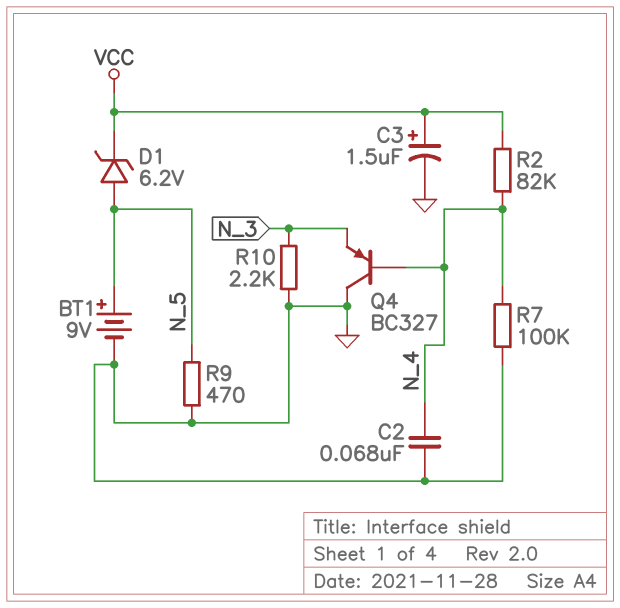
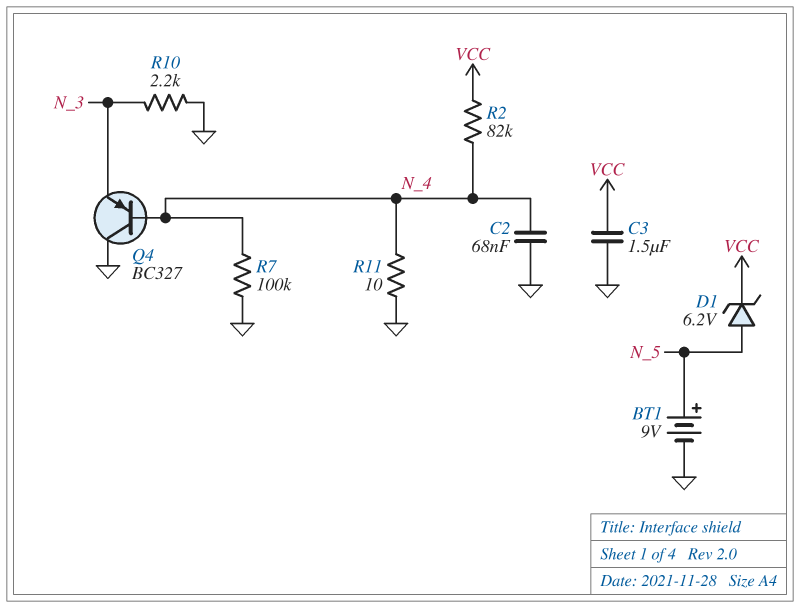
C3: 1.5uF (plus VCC, minus GND) -> 1.5uF (GND, VCC)
R9: 470 (GND, N_5) -> none
R11: none -> 10 (GND, N_4)

